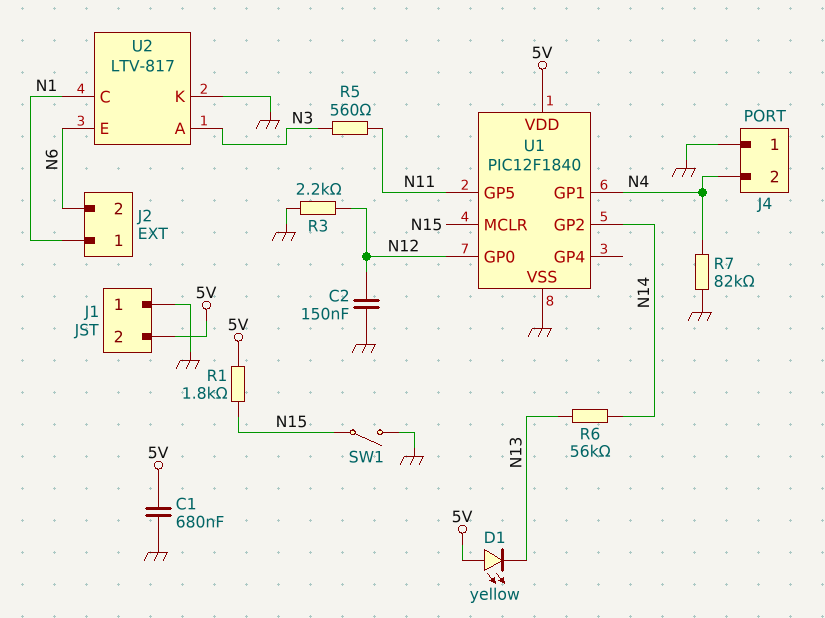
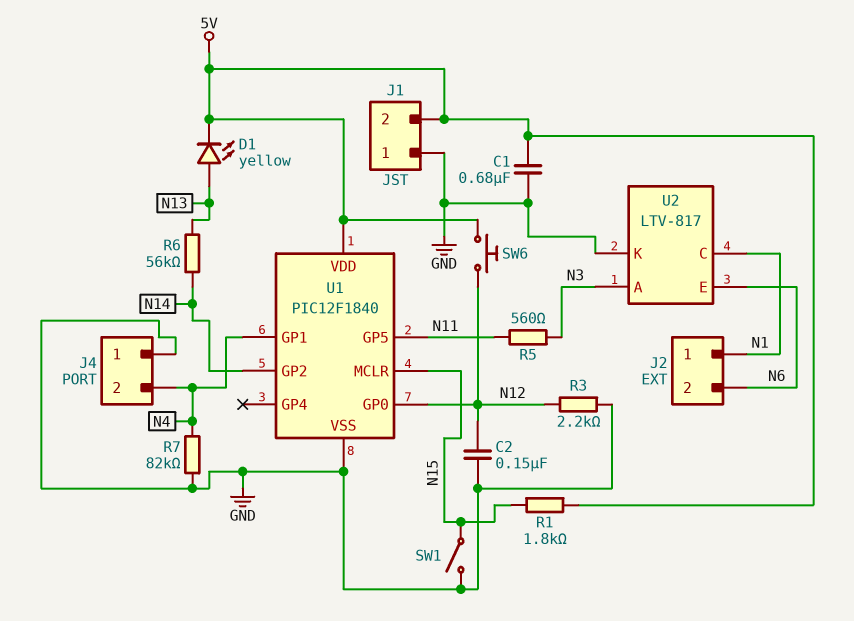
D1: LED yellow (A 5V, K N13) -> LED yellow (A N13, K 5V)
SW6: none -> button (5V, N12)

